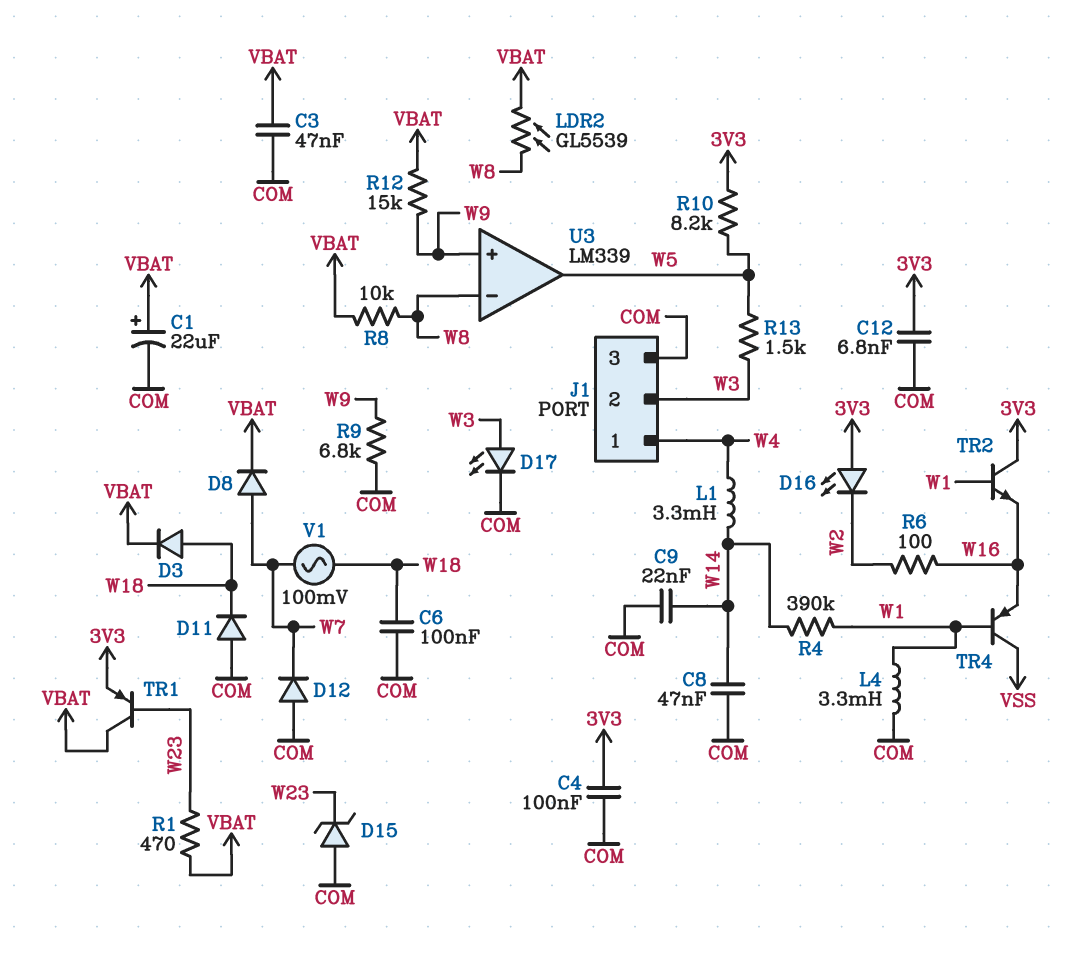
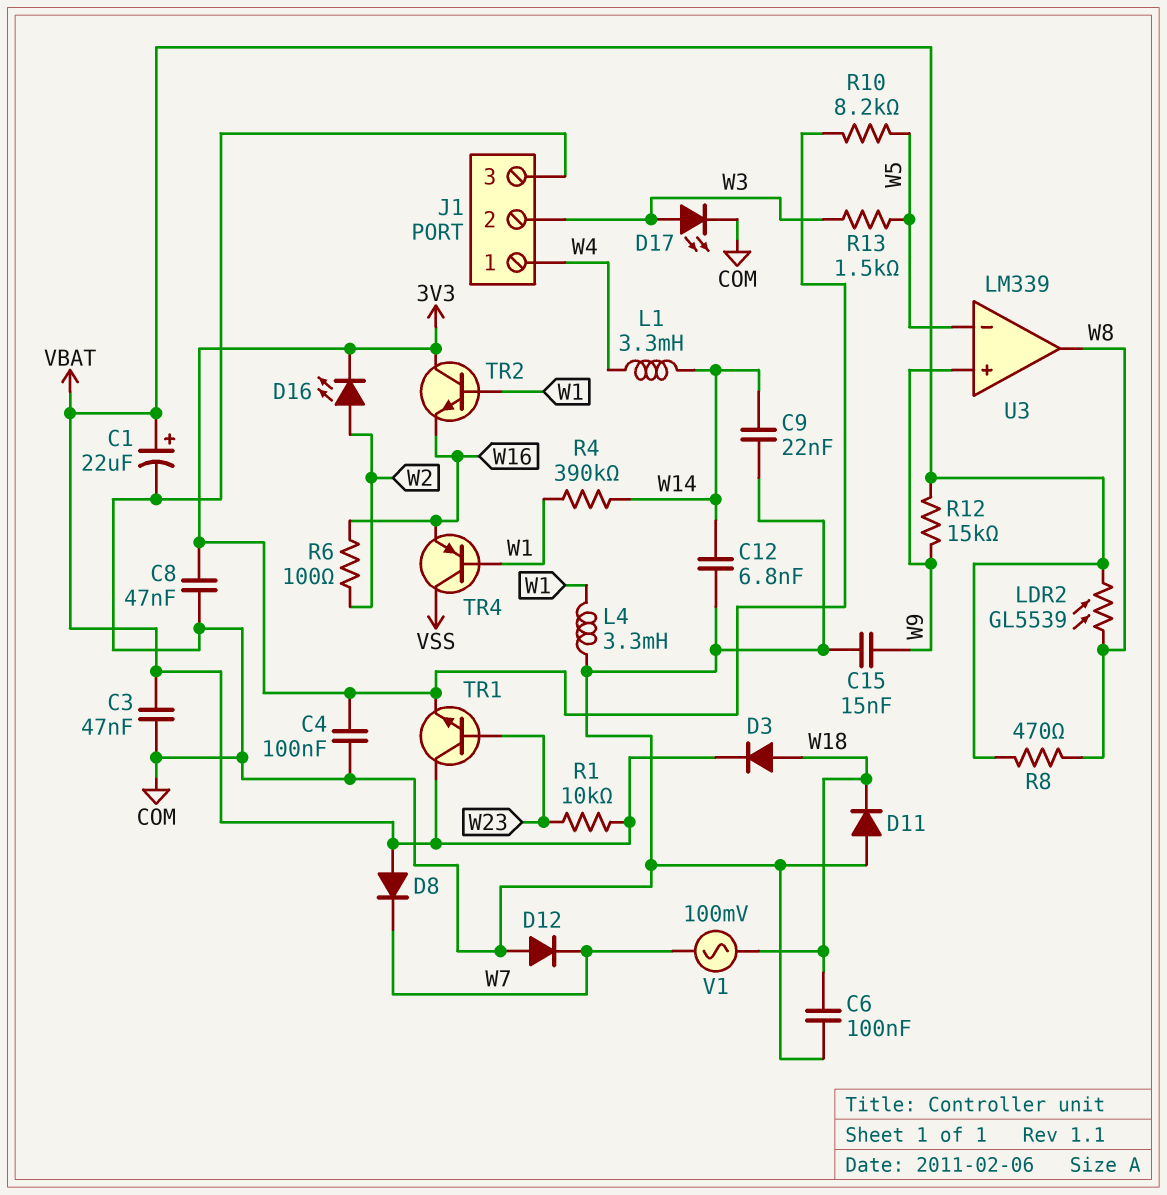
C8: 47nF (COM, W14) -> 47nF (3V3, COM)
C12: 6.8nF (3V3, COM) -> 6.8nF (COM, W14)
C15: none -> 15nF (COM, W9)
D8: diode (A W7, K VBAT) -> diode (A VBAT, K W7)
D15: zener (A COM, K W23) -> none
D16: LED (A 3V3, K W2) -> LED (A W2, K 3V3)
R1: 470 (VBAT, W23) -> 10k (VBAT, W23)
R8: 10k (VBAT, W8) -> 470 (VBAT, W8)
R9: 6.8k (COM, W9) -> none
TR1: PNP (B W23, C VBAT, E 3V3) -> NPN (B W23, C VBAT, E 3V3)
U3 pin in-: W8 -> W5
U3 pin out: W5 -> W8

